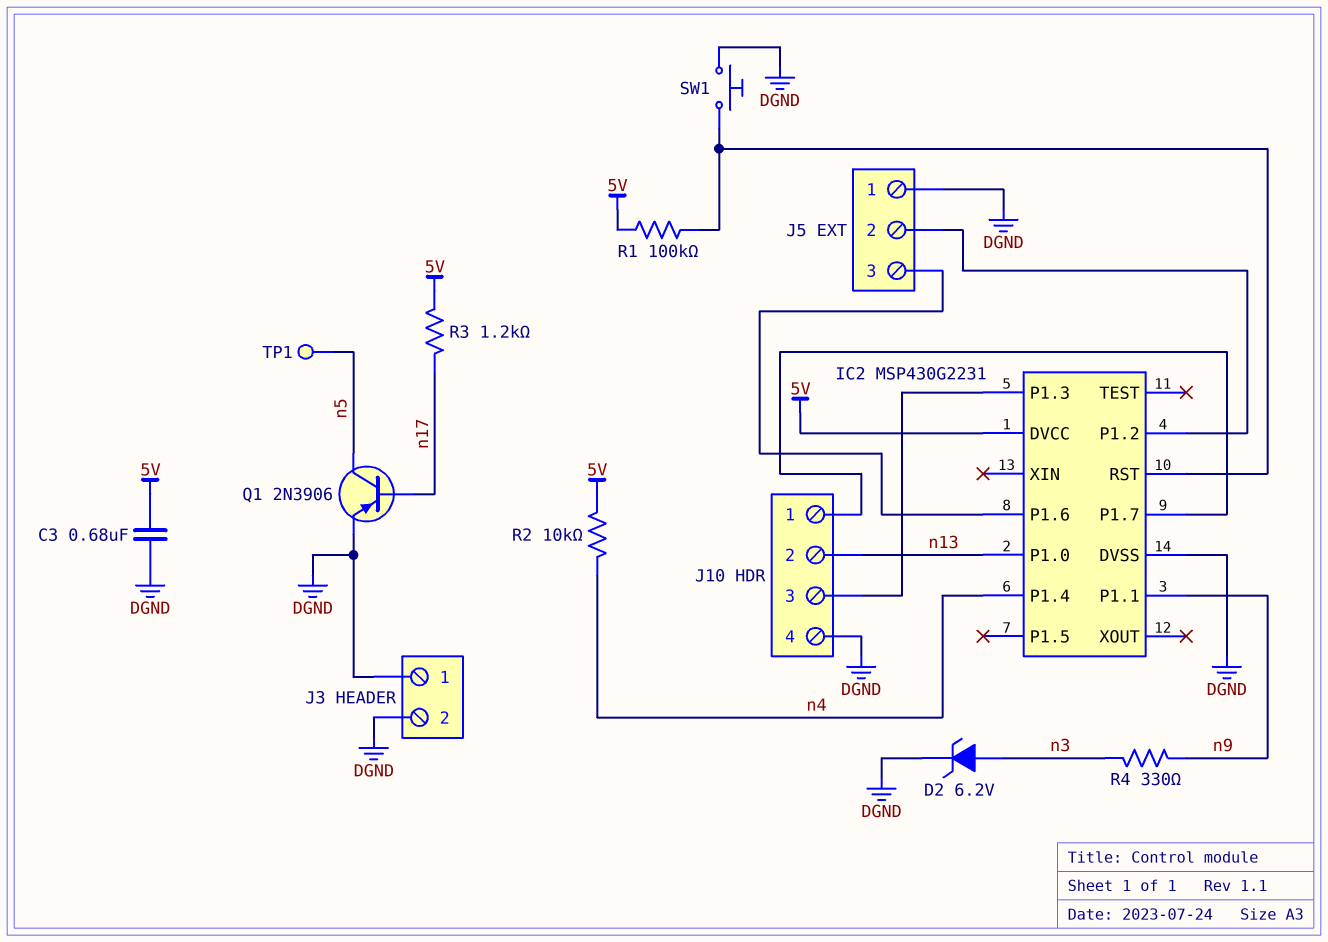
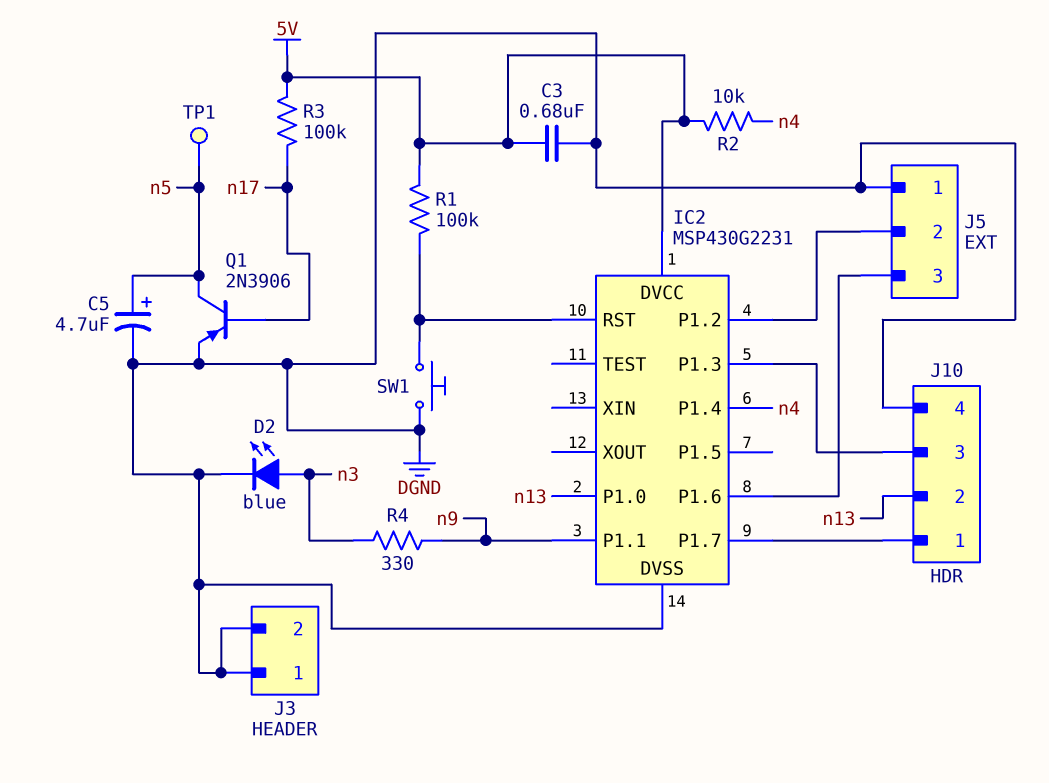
C5: none -> 4.7uF (plus n5, minus DGND)
D2: zener 6.2V (A n3, K DGND) -> LED blue (A n3, K DGND)
R3: 1.2k (5V, n17) -> 100k (5V, n17)

